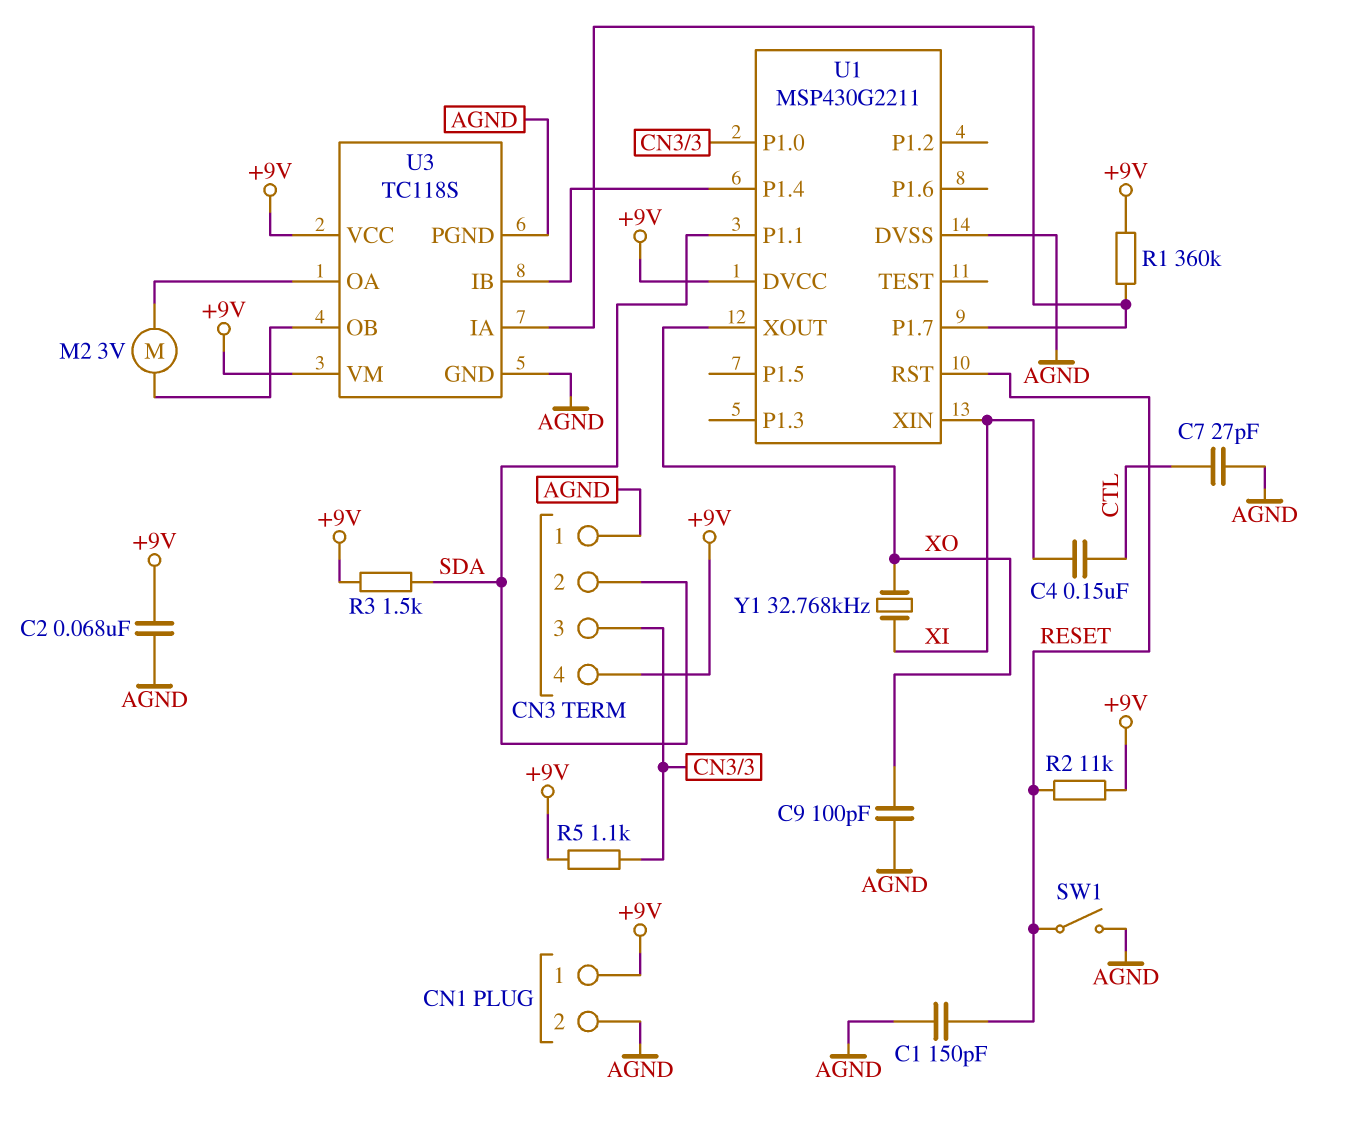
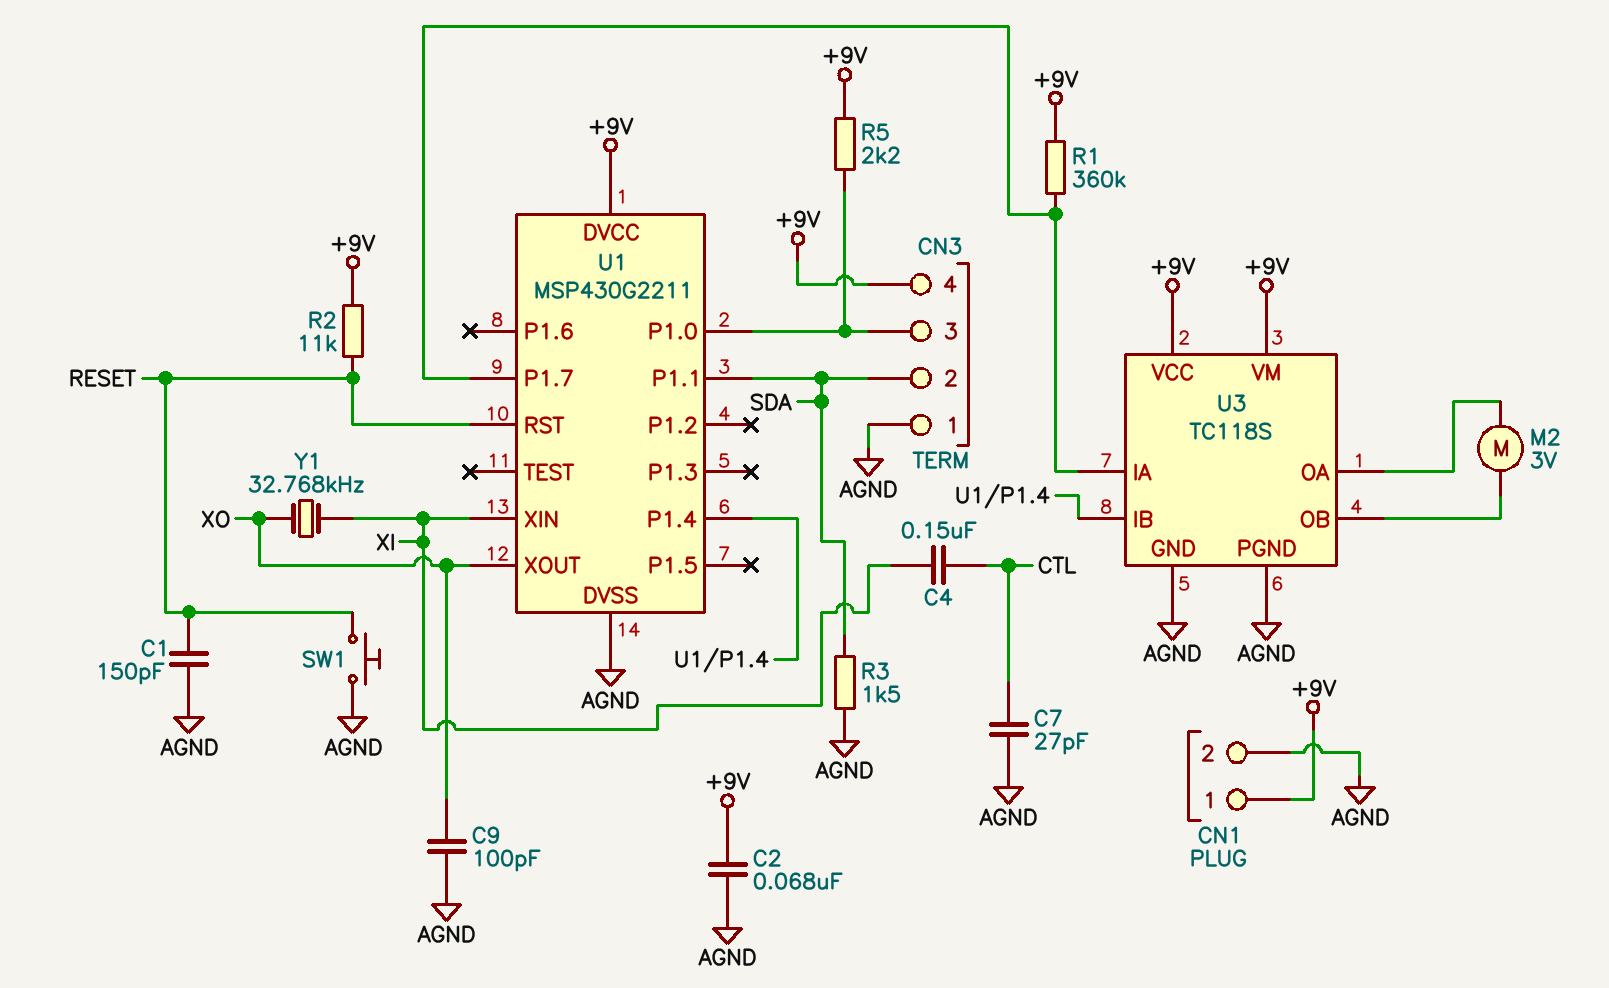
R3: 1.5k (+9V, SDA) -> 1.5k (AGND, SDA)
R5: 1.1k (+9V, CN3/3) -> 2.2k (+9V, CN3/3)
SW1: switch (AGND, RESET) -> button (AGND, RESET)

